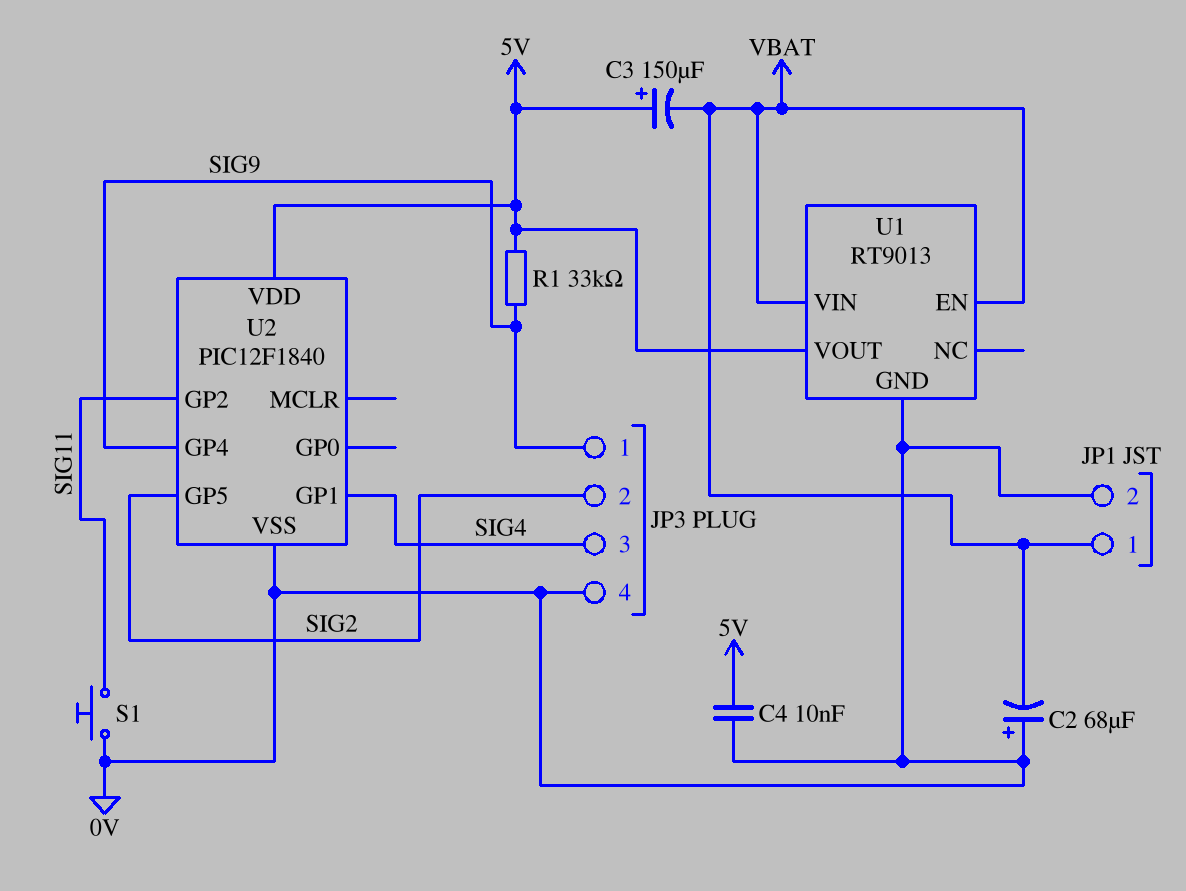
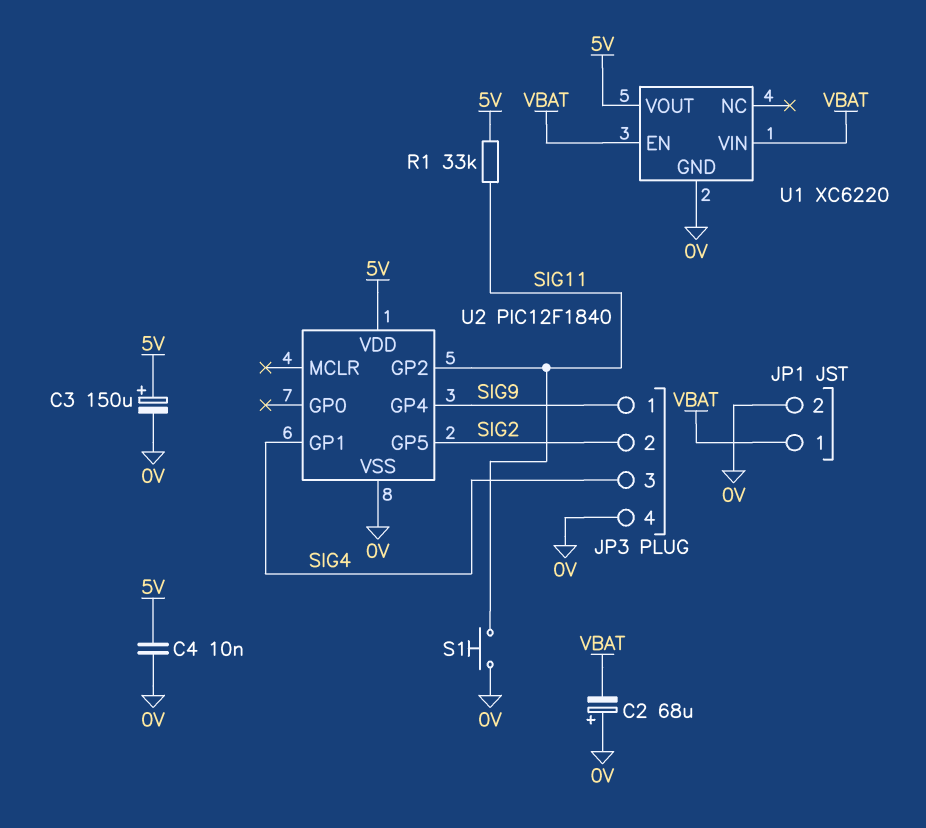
C3: 150uF (plus 5V, minus VBAT) -> 150uF (plus 5V, minus 0V)
R1: 33k (5V, SIG9) -> 33k (5V, SIG11)
U1: RT9013 -> XC6220

